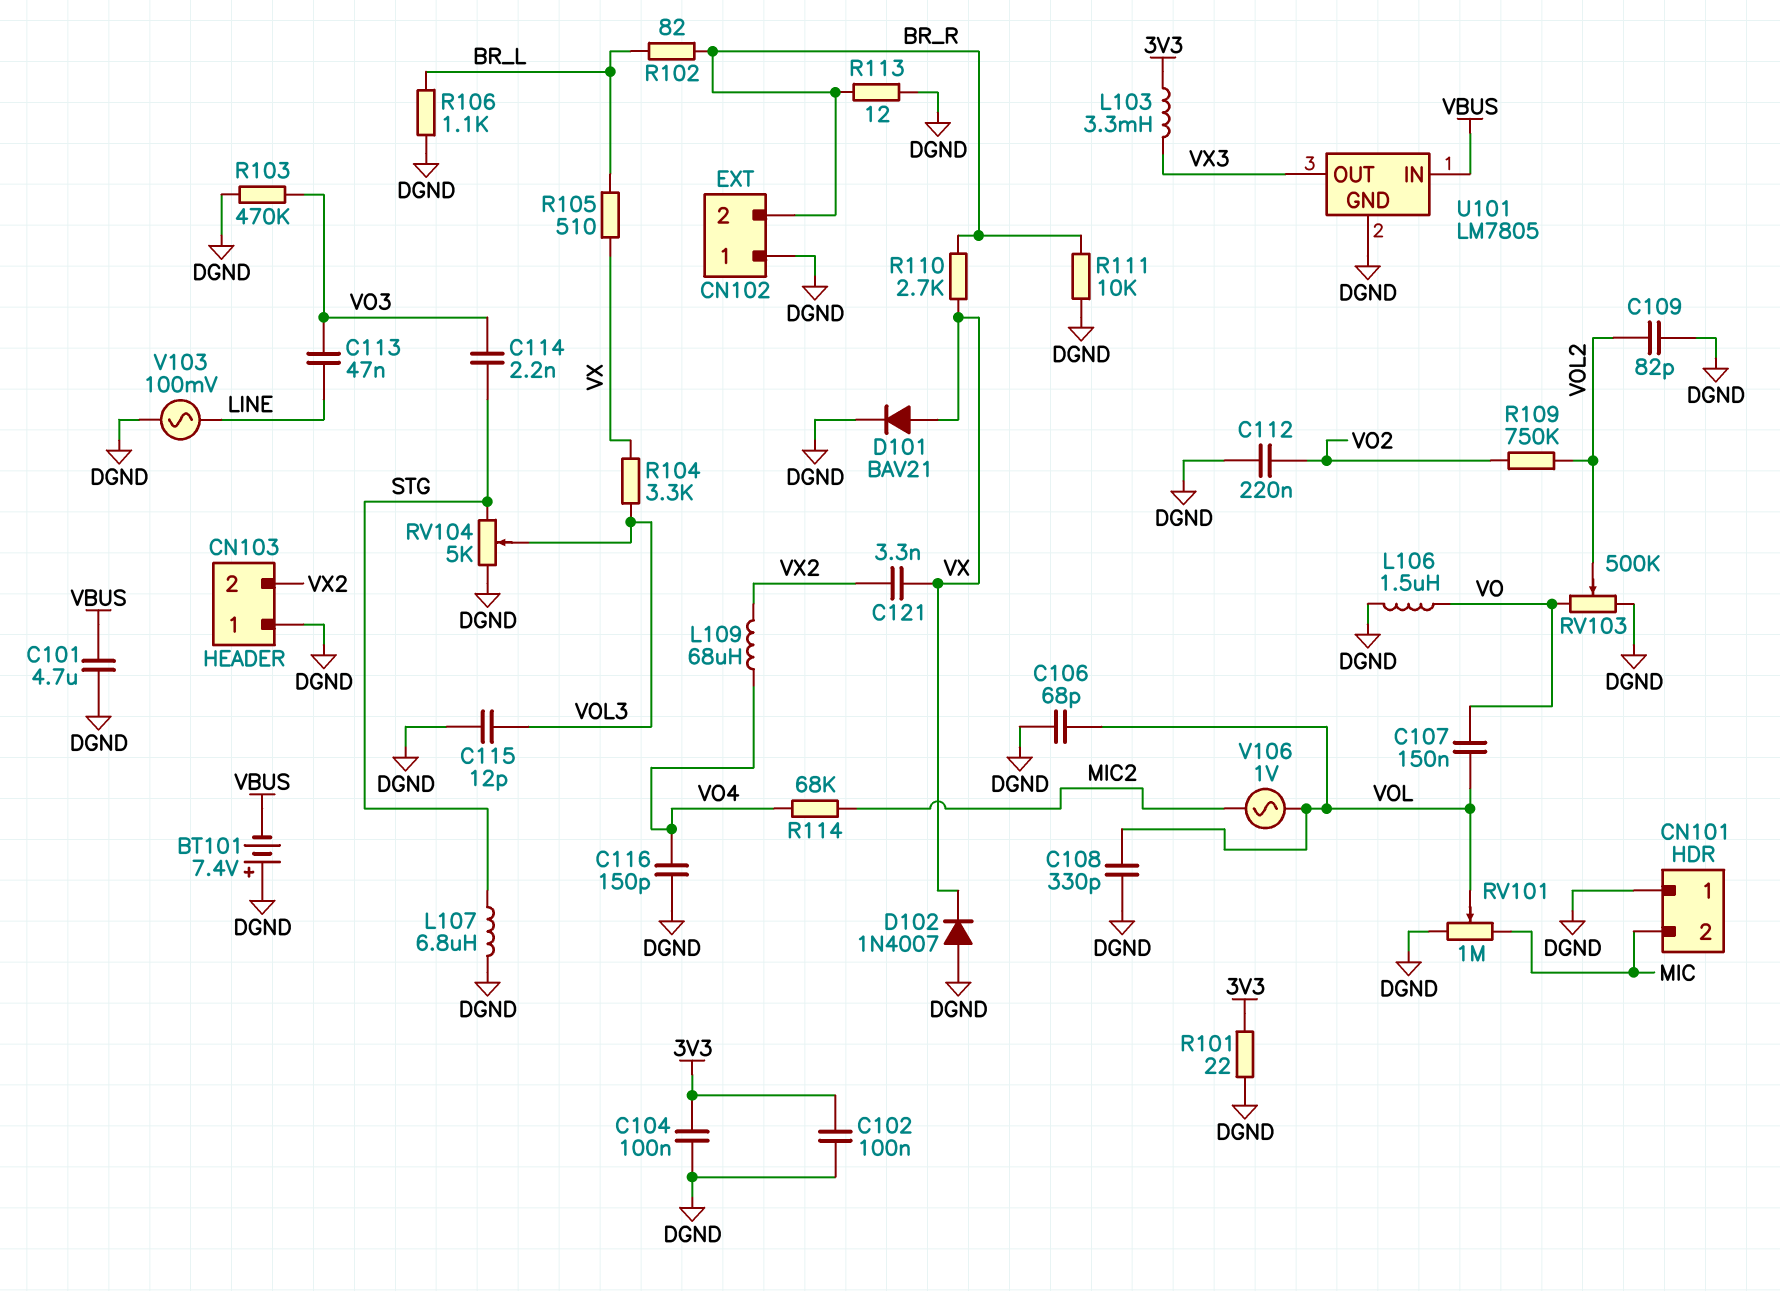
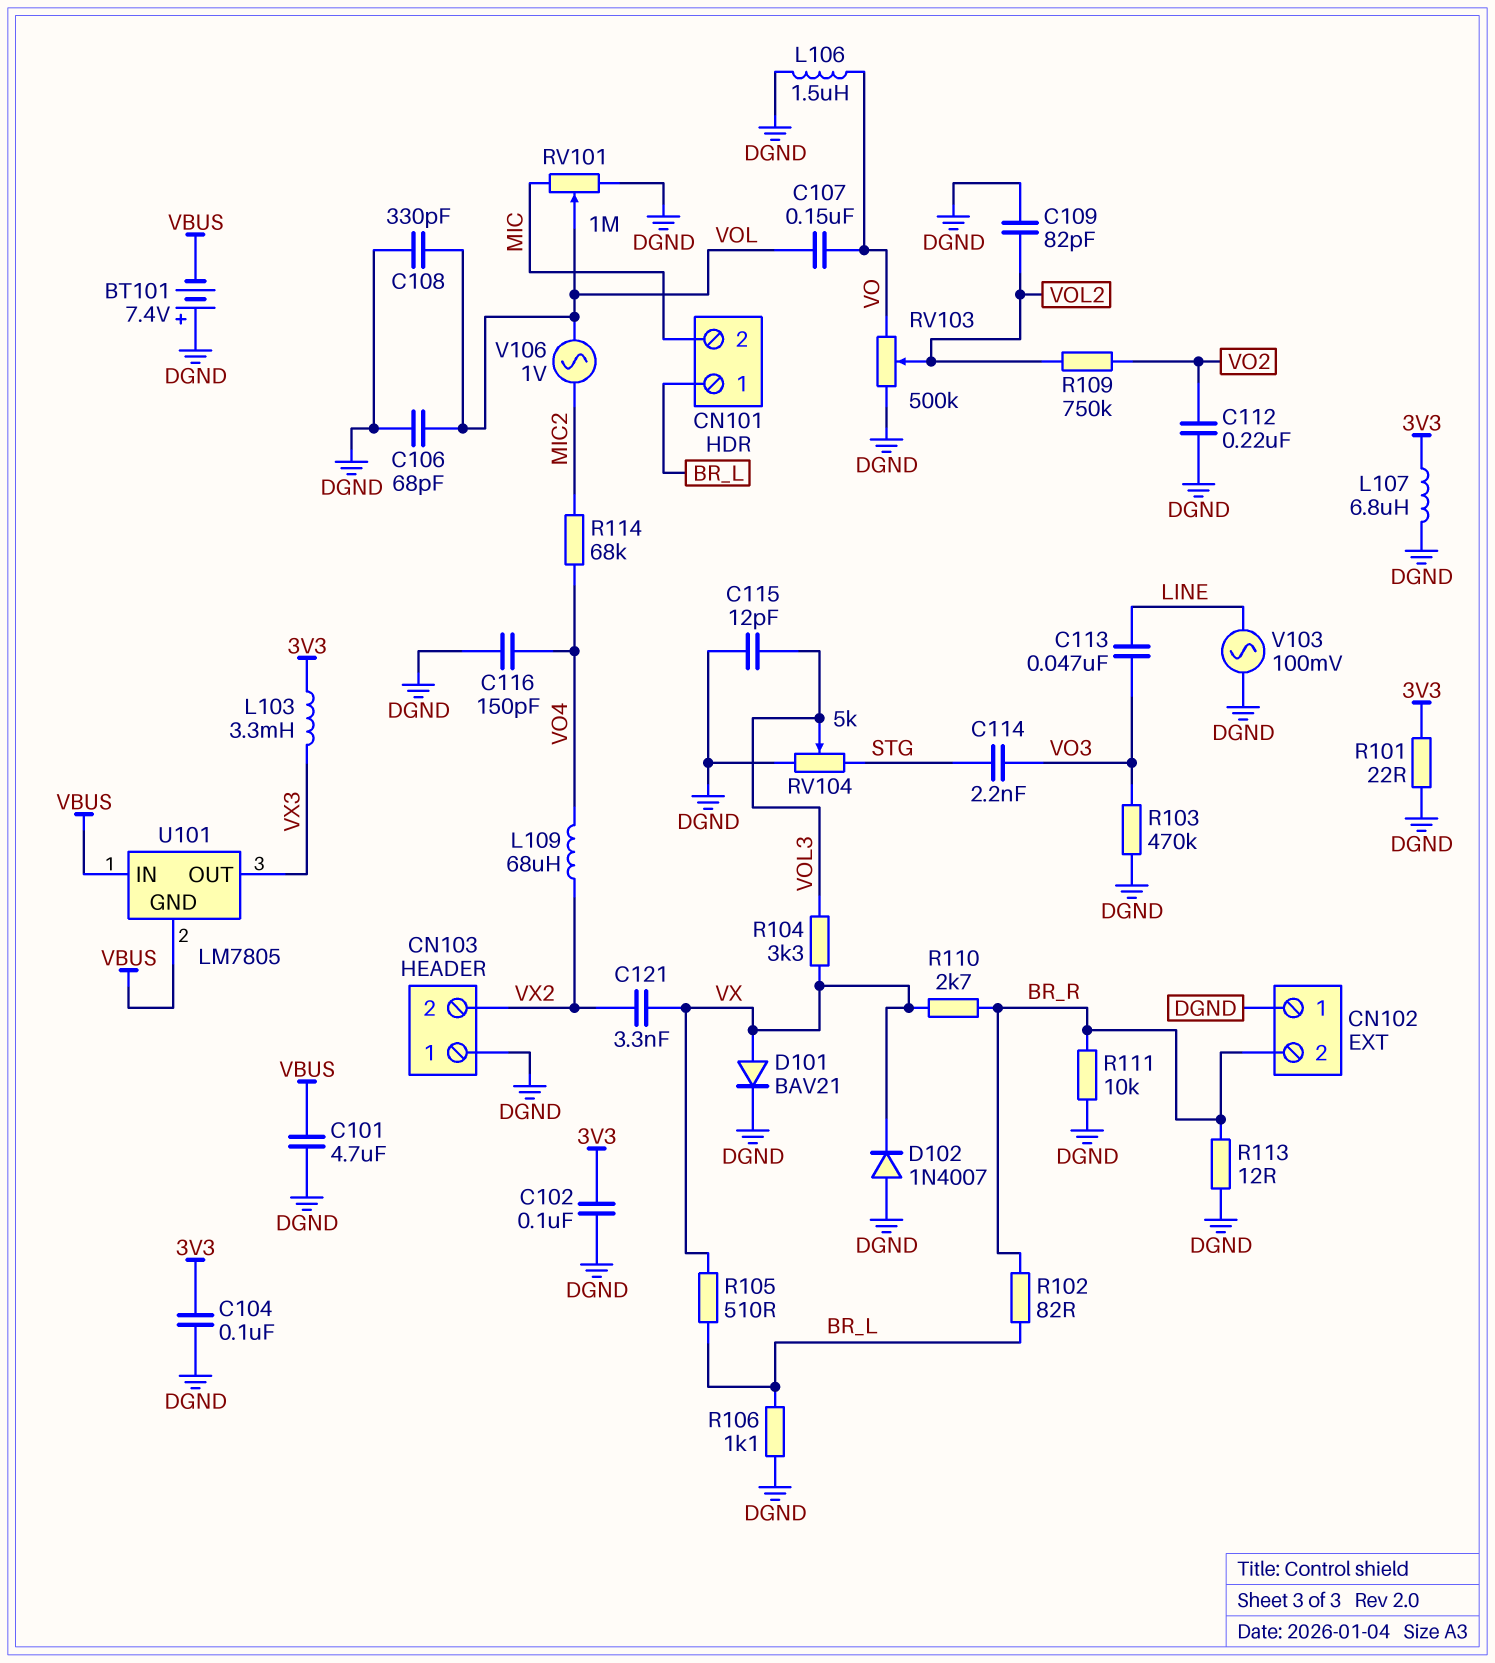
CN101 pin 1: DGND -> BR_L
L107: 6.8uH (DGND, STG) -> 6.8uH (3V3, DGND)
U101 pin GND: DGND -> VBUS

